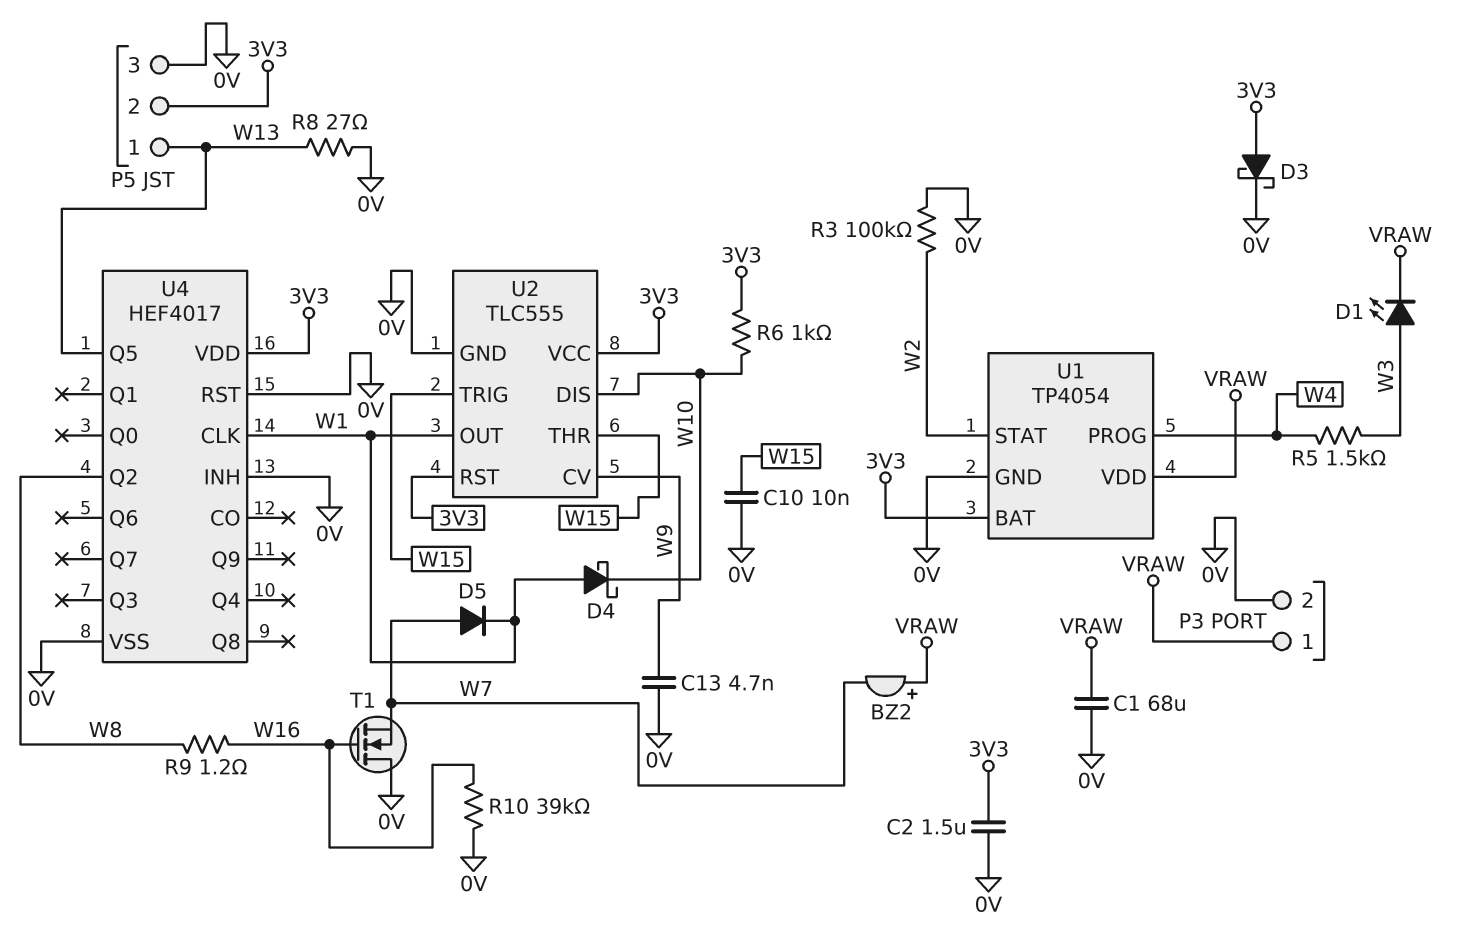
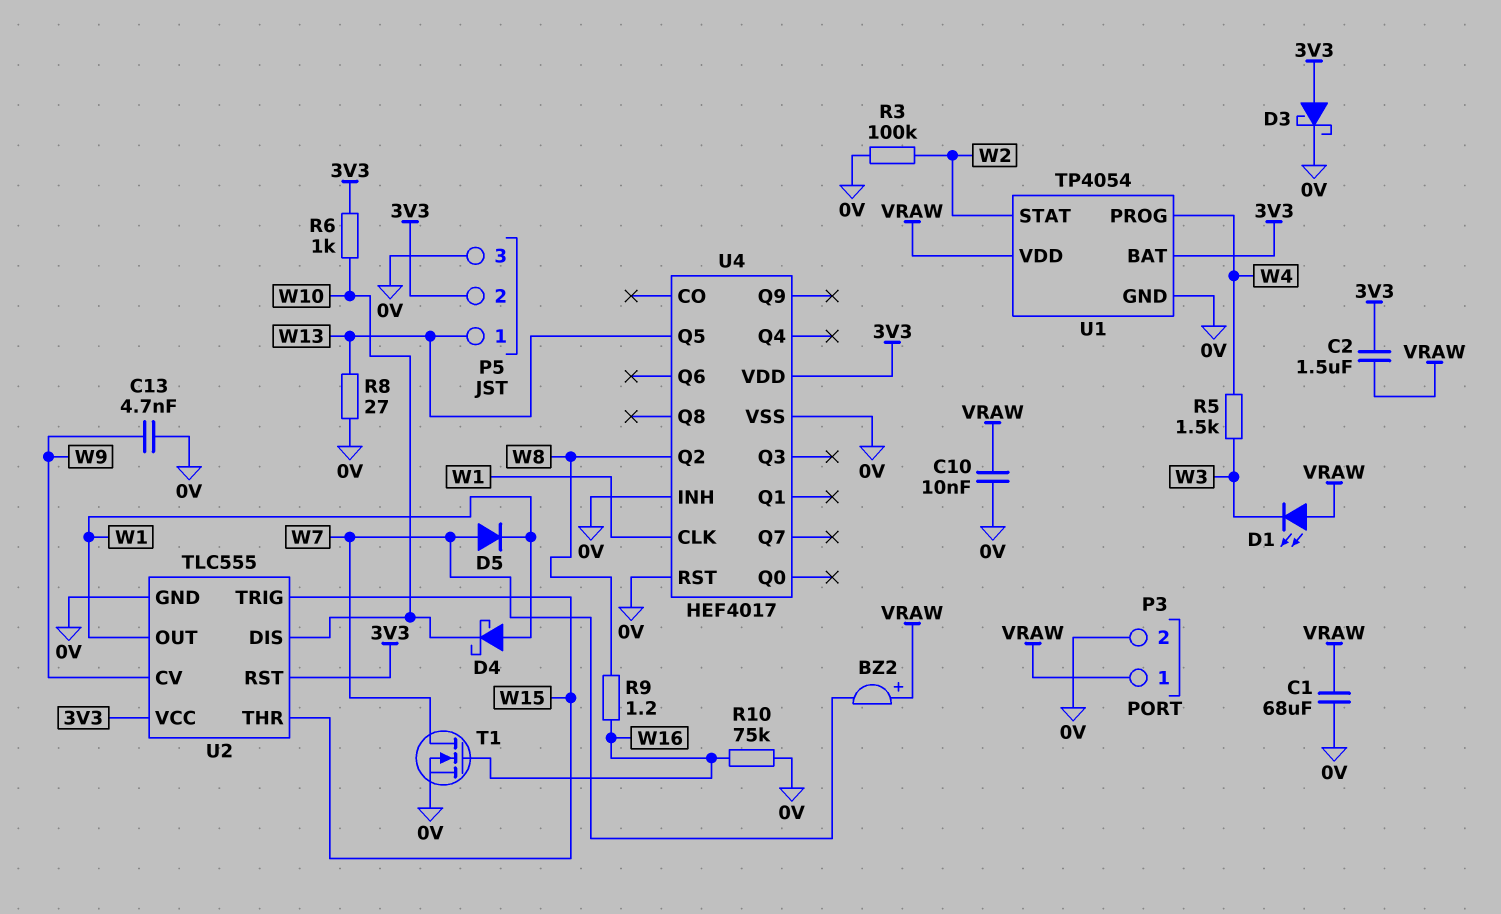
C2: 1.5uF (0V, 3V3) -> 1.5uF (3V3, VRAW)
C10: 10nF (0V, W15) -> 10nF (0V, VRAW)
D1: LED (A W3, K VRAW) -> LED (A VRAW, K W3)
R10: 39k (0V, W16) -> 75k (0V, W16)
T1: NMOS (G W16, D 0V, S W7) -> NMOS (G W16, D W7, S 0V)

